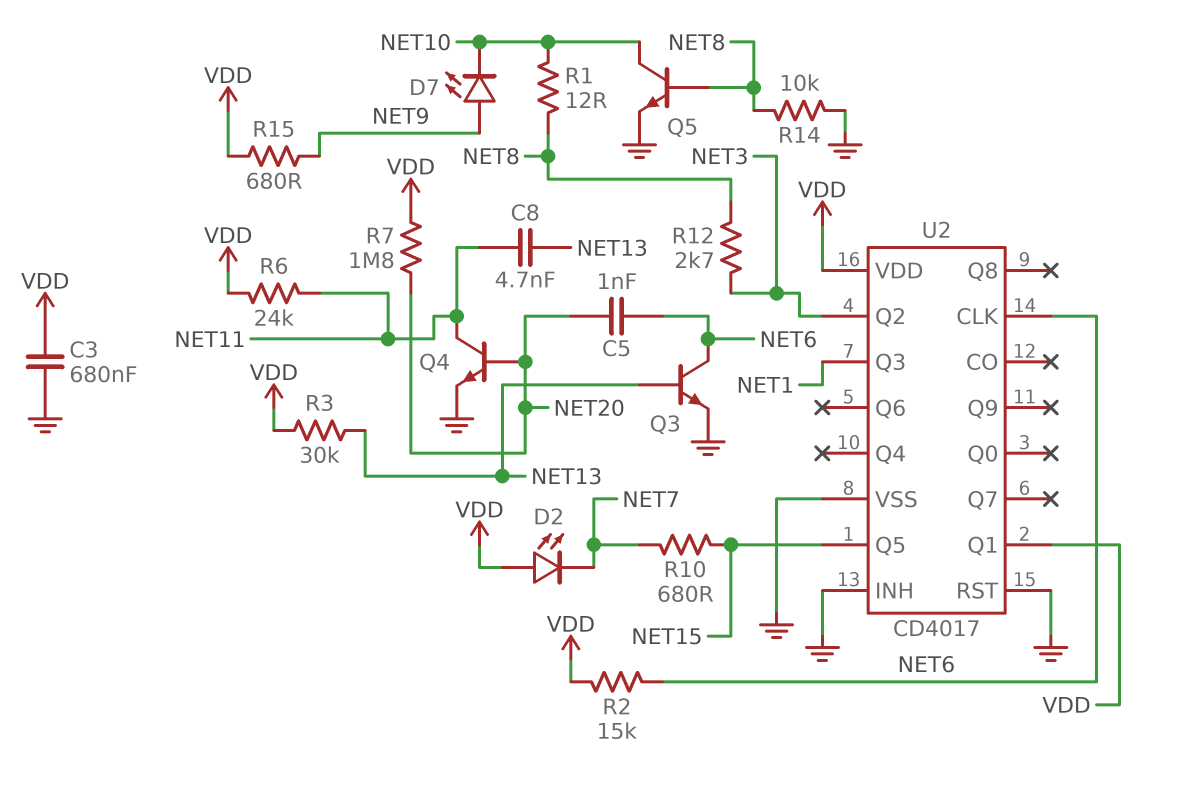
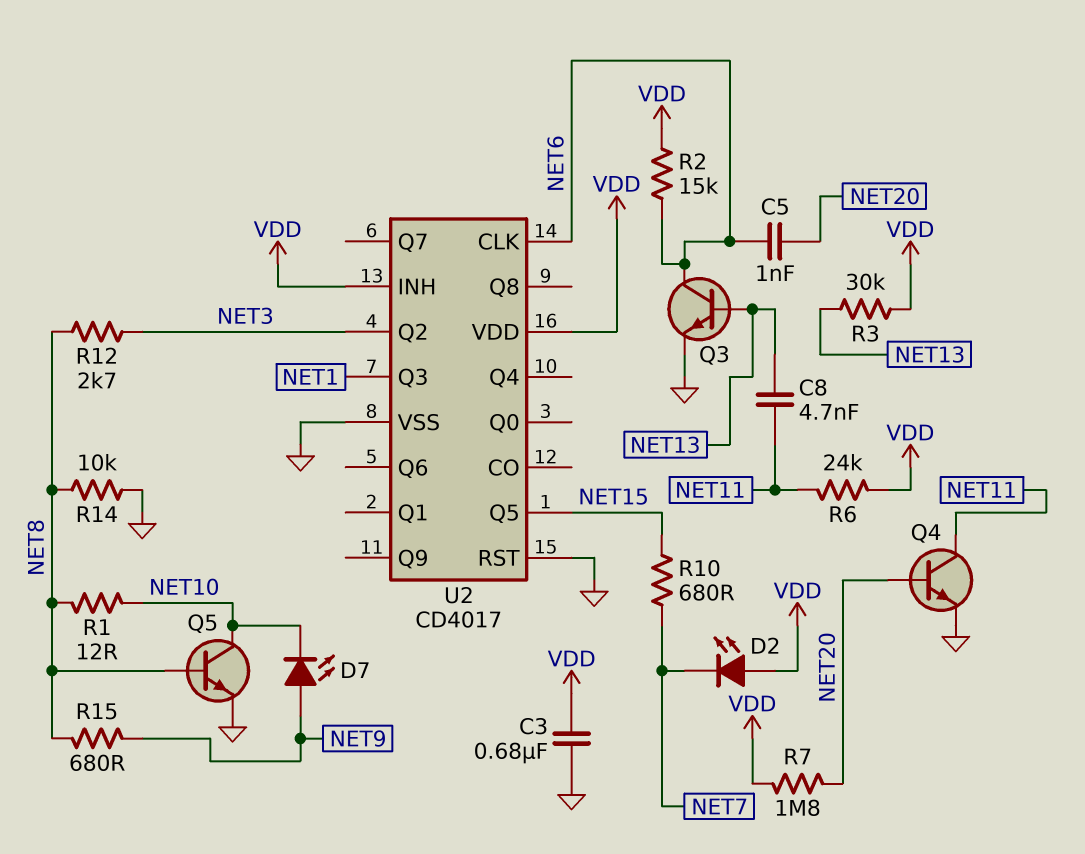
R15: 680 (NET9, VDD) -> 680 (NET8, NET9)
U2 pin INH: GND -> VDD
U2 pin Q1: VDD -> none

